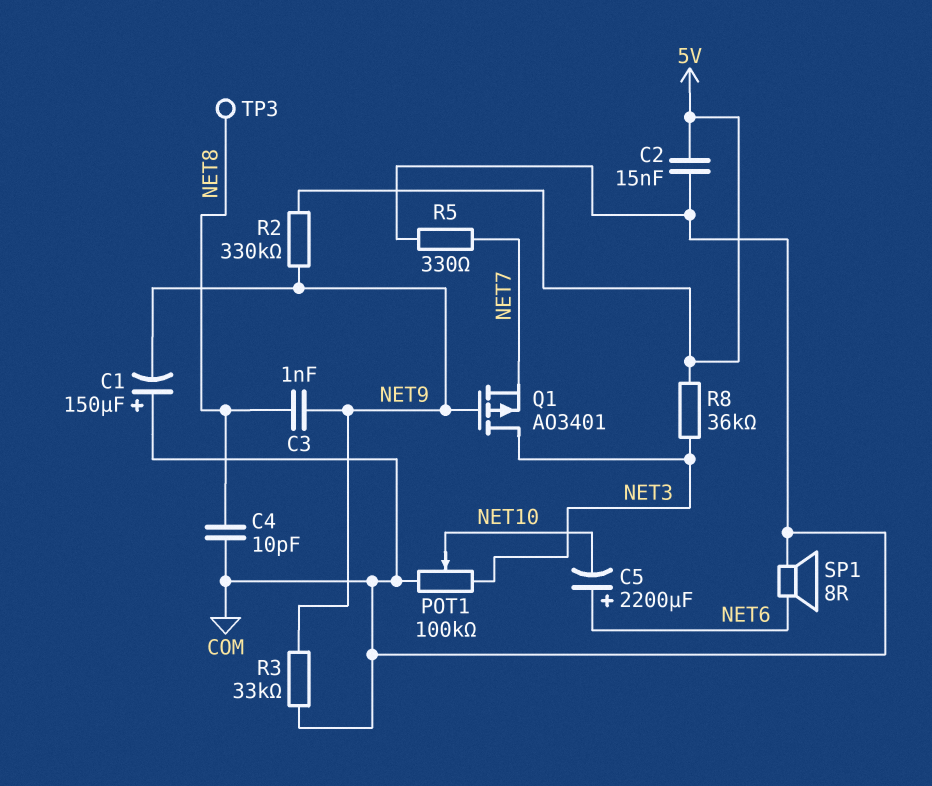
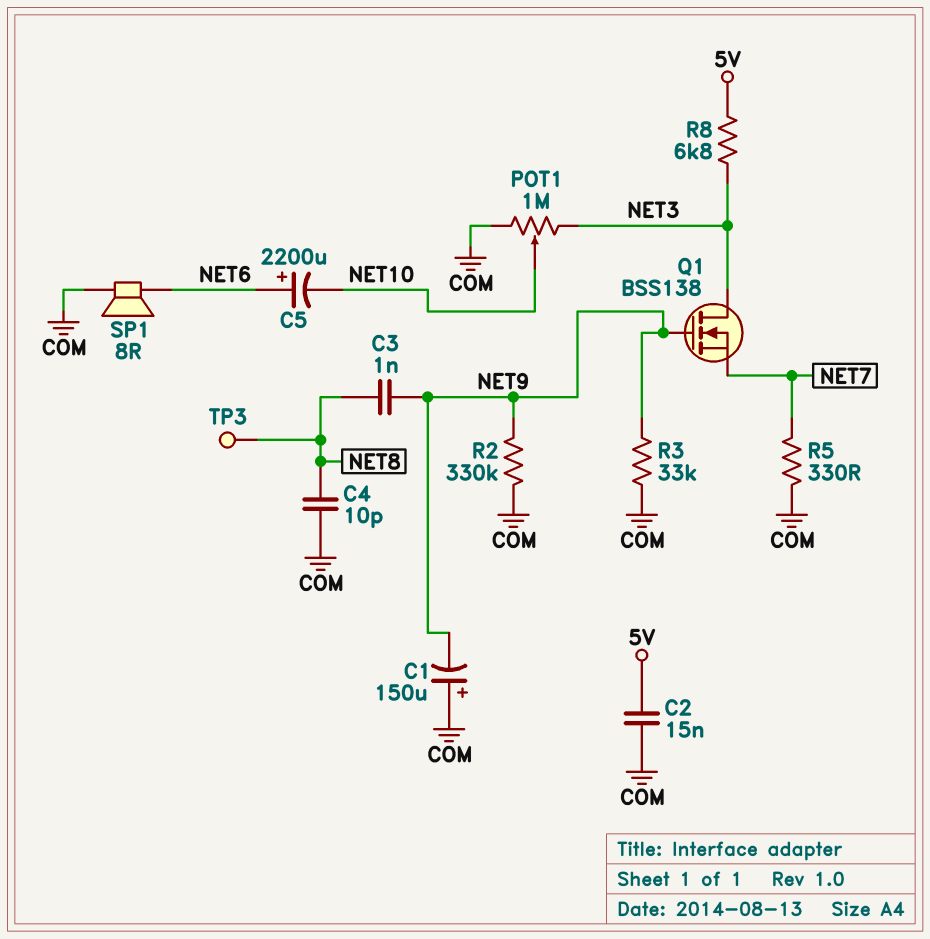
POT1: 100k (COM, NET3, wiper NET10) -> 1M (COM, NET3, wiper NET10)
Q1: PMOS AO3401 (G NET9, D NET3, S NET7) -> NMOS BSS138 (G NET9, D NET3, S NET7)
R2: 330k (5V, NET9) -> 330k (COM, NET9)
R8: 36k (5V, NET3) -> 6.8k (5V, NET3)

